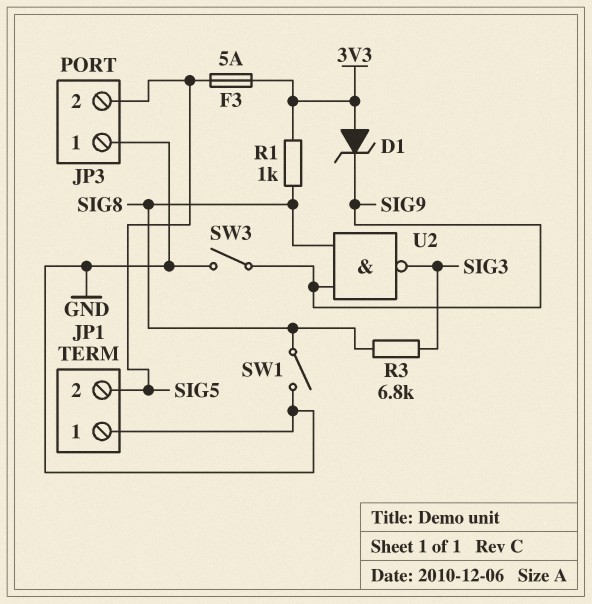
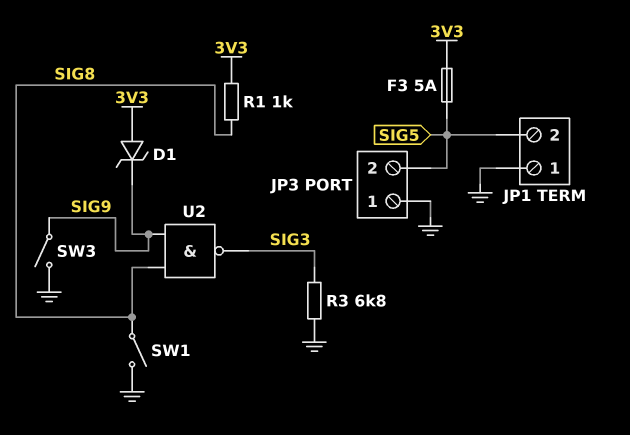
R3: 6.8k (SIG3, SIG8) -> 6.8k (GND, SIG3)

